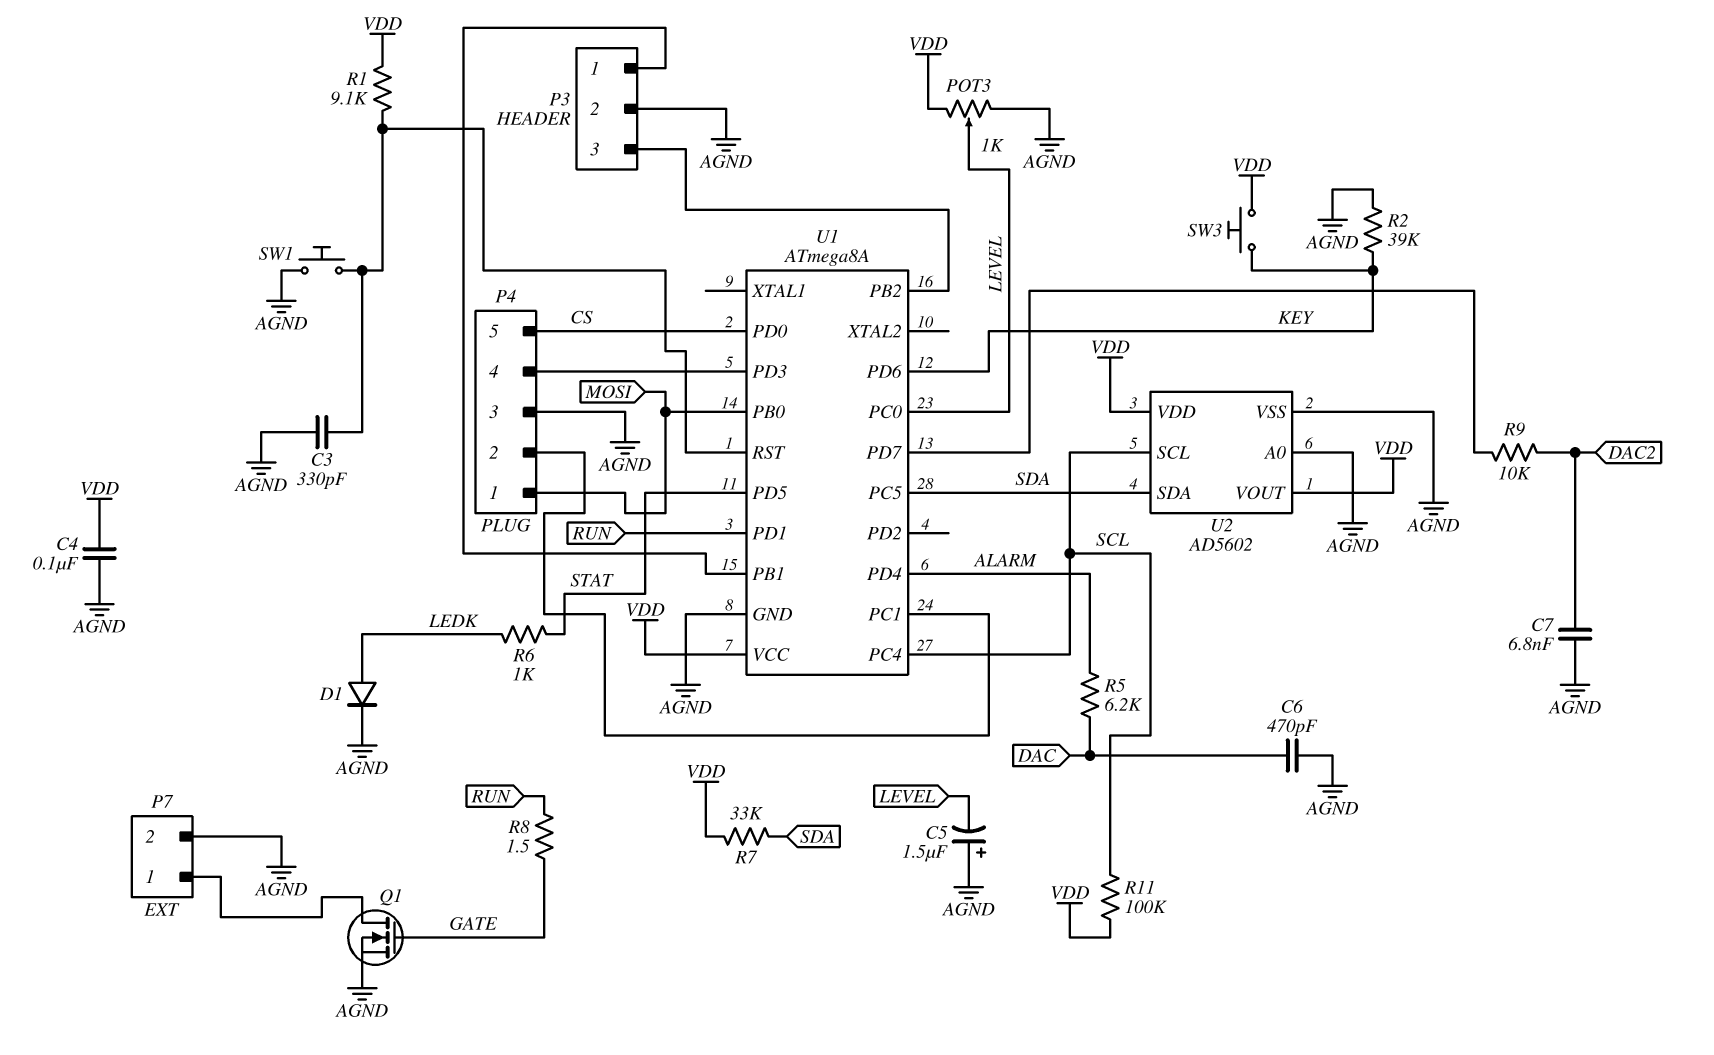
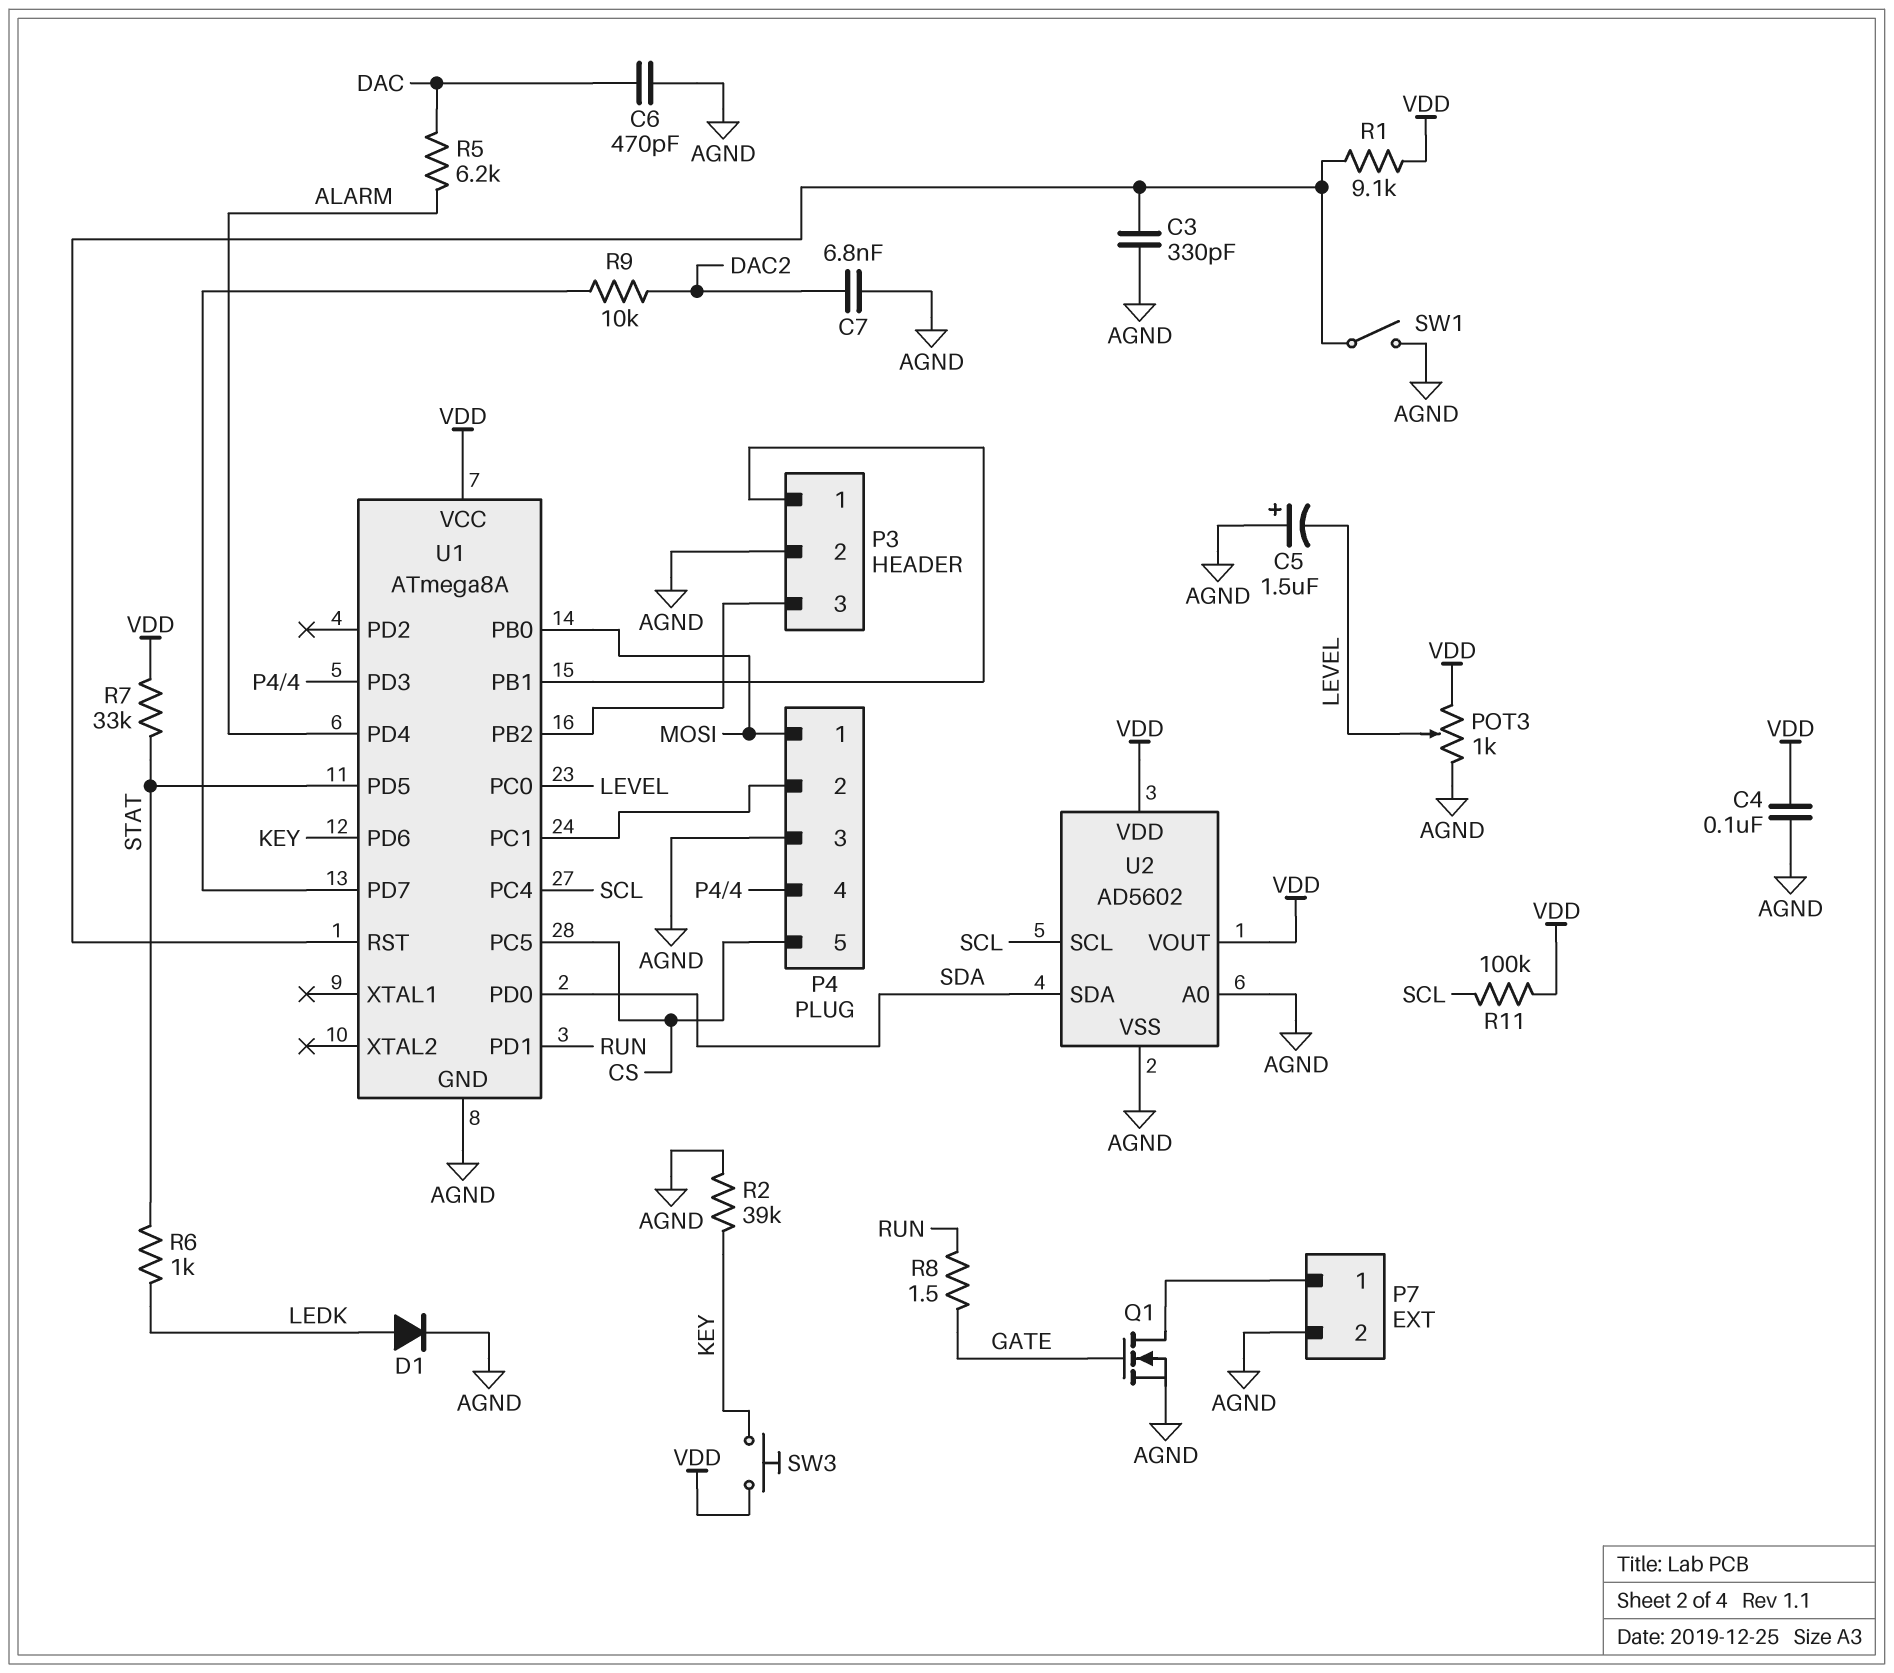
R7: 33k (SDA, VDD) -> 33k (STAT, VDD)
SW1: button (AGND, U1/RST) -> switch (AGND, U1/RST)
U1 pin PC5: SDA -> CS
U1 pin PD0: CS -> SDA

